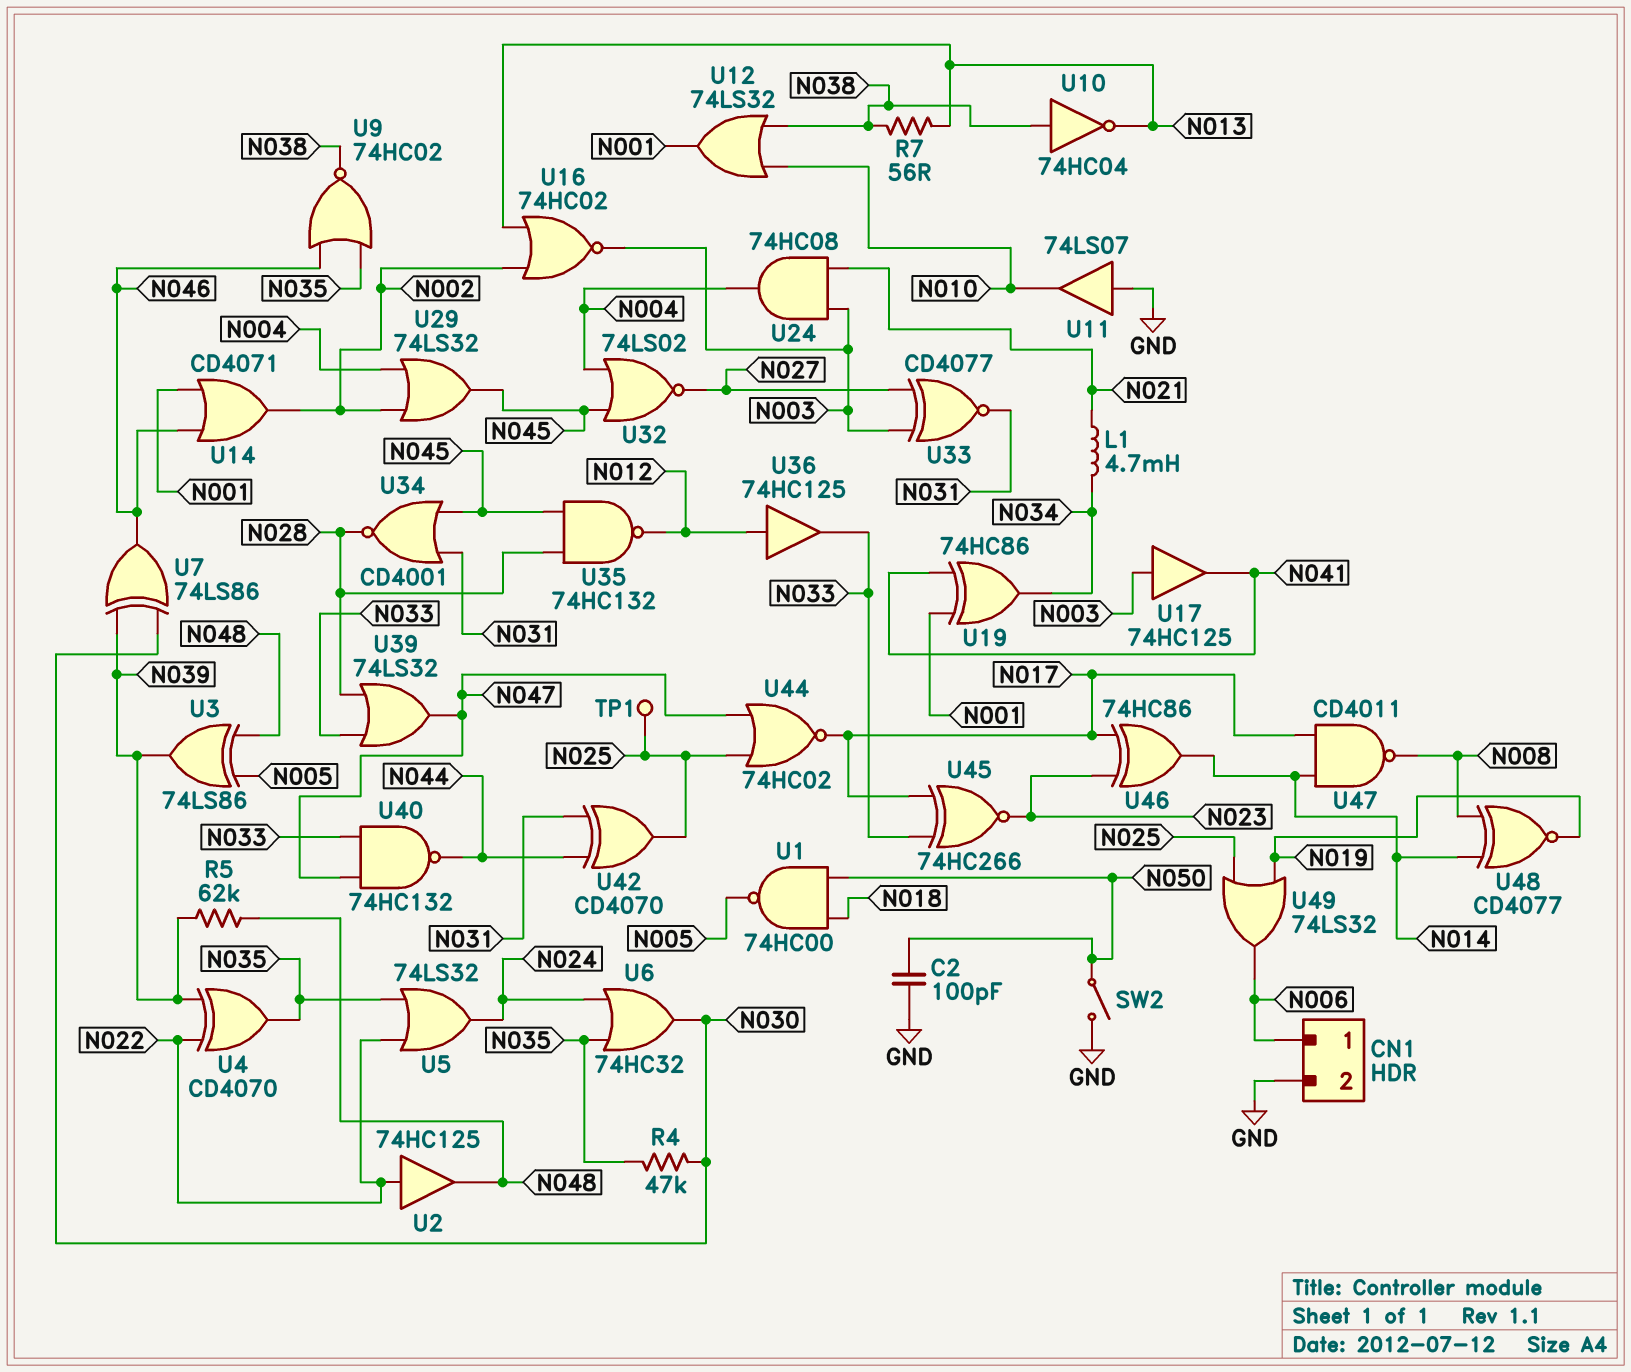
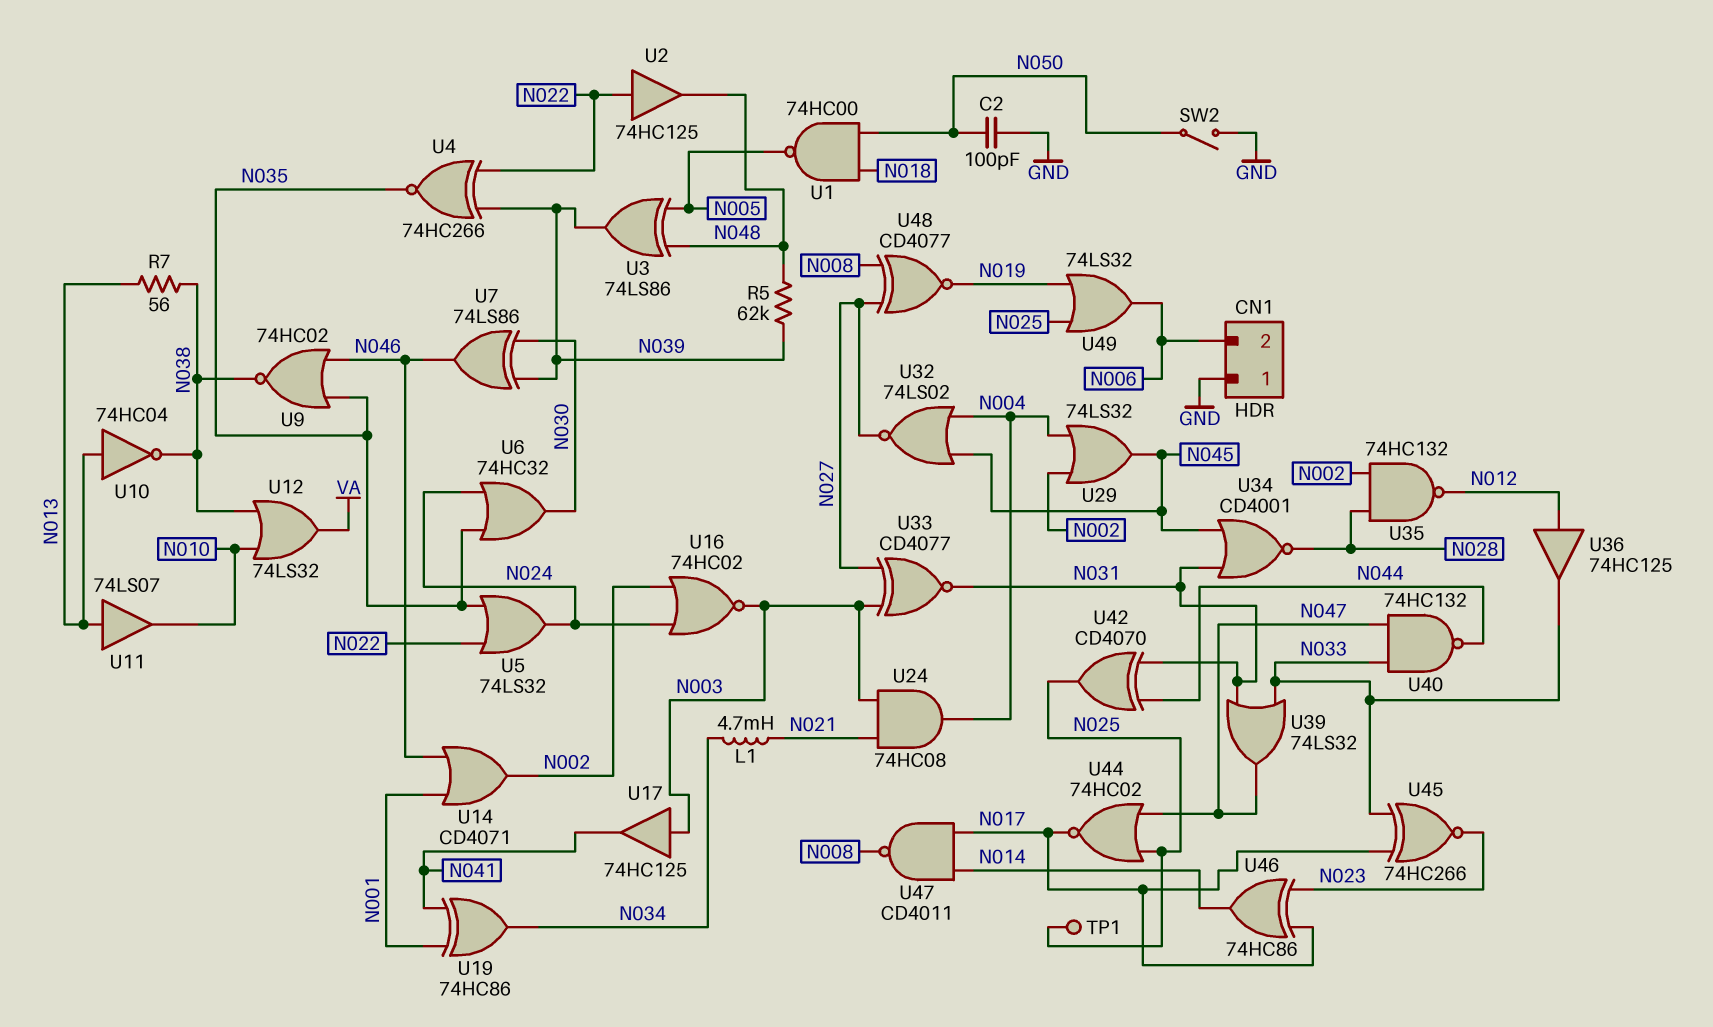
CN1 pin 1: N006 -> GND
CN1 pin 2: GND -> N006
R4: 47k (N030, N035) -> none
U4: XOR CD4070 (in N022, in N039, out N035) -> XNOR 74HC266 (in N022, in N039, out N035)
U10: NOT 74HC04 (in N038, out N013) -> NOT 74HC04 (in N013, out N038)
U11: buffer 74LS07 (in GND, out N010) -> buffer 74LS07 (in N013, out N010)
U12: OR 74LS32 (in N010, in N038, out N001) -> OR 74LS32 (in N010, in N038, out VA)
U16: NOR 74HC02 (in N002, in N013, out N003) -> NOR 74HC02 (in N002, in N024, out N003)
U35: NAND 74HC132 (in N028, in N045, out N012) -> NAND 74HC132 (in N002, in N028, out N012)
U39: OR 74LS32 (in N028, in N033, out N047) -> OR 74LS32 (in N031, in N033, out N047)
U48: XNOR CD4077 (in N008, in N014, out N019) -> XNOR CD4077 (in N008, in N027, out N019)

